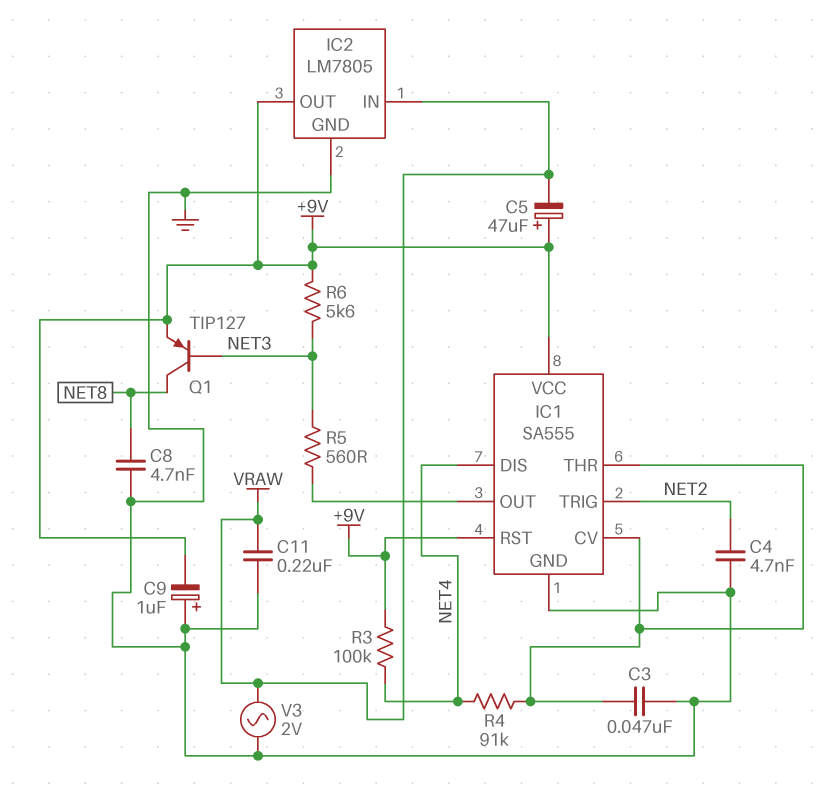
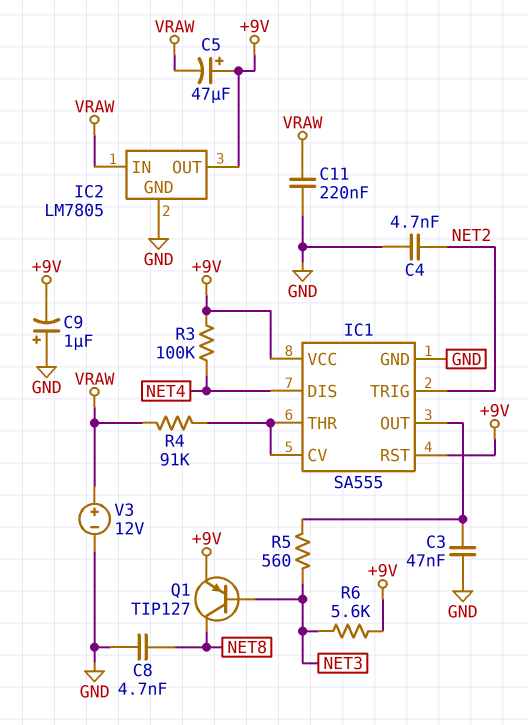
C3: 47nF (GND, IC1/CV) -> 47nF (GND, IC1/OUT)
R4: 91k (IC1/CV, NET4) -> 91k (IC1/CV, VRAW)
V3: AC 2V (GND, VRAW) -> 12V (plus VRAW, minus GND)

